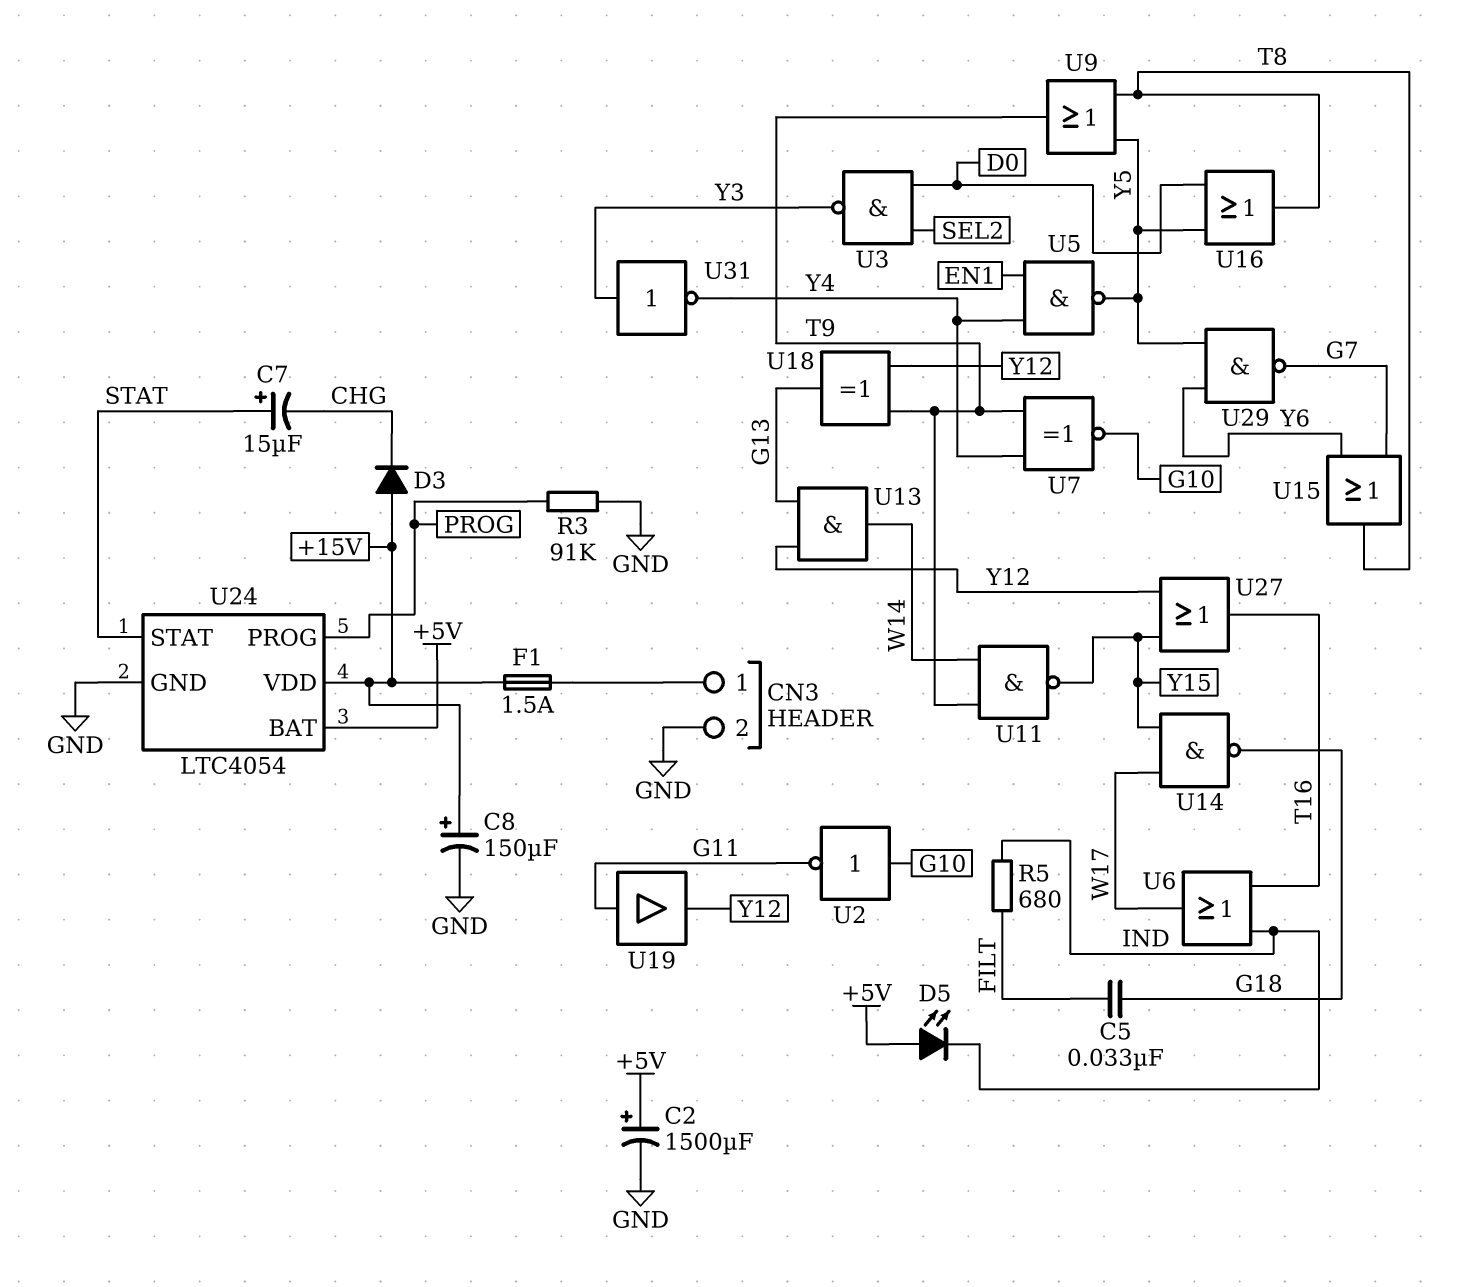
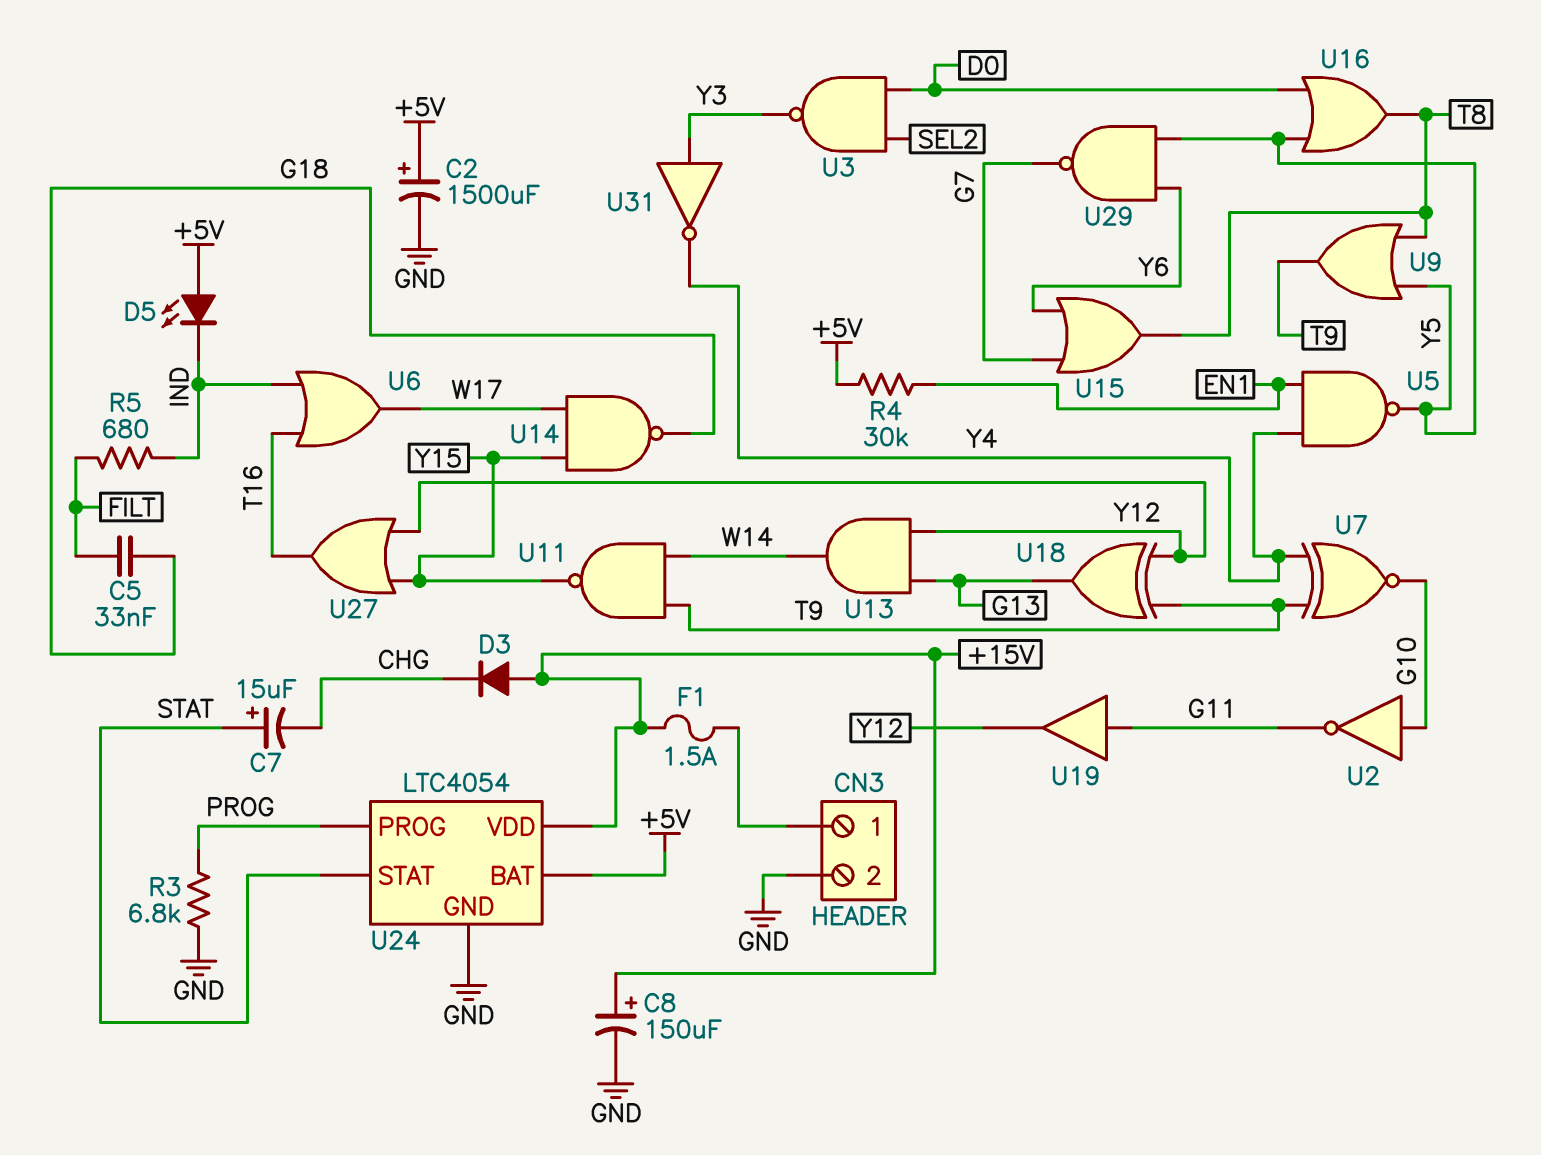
R3: 91k (GND, PROG) -> 6.8k (GND, PROG)
R4: none -> 30k (+5V, EN1)

